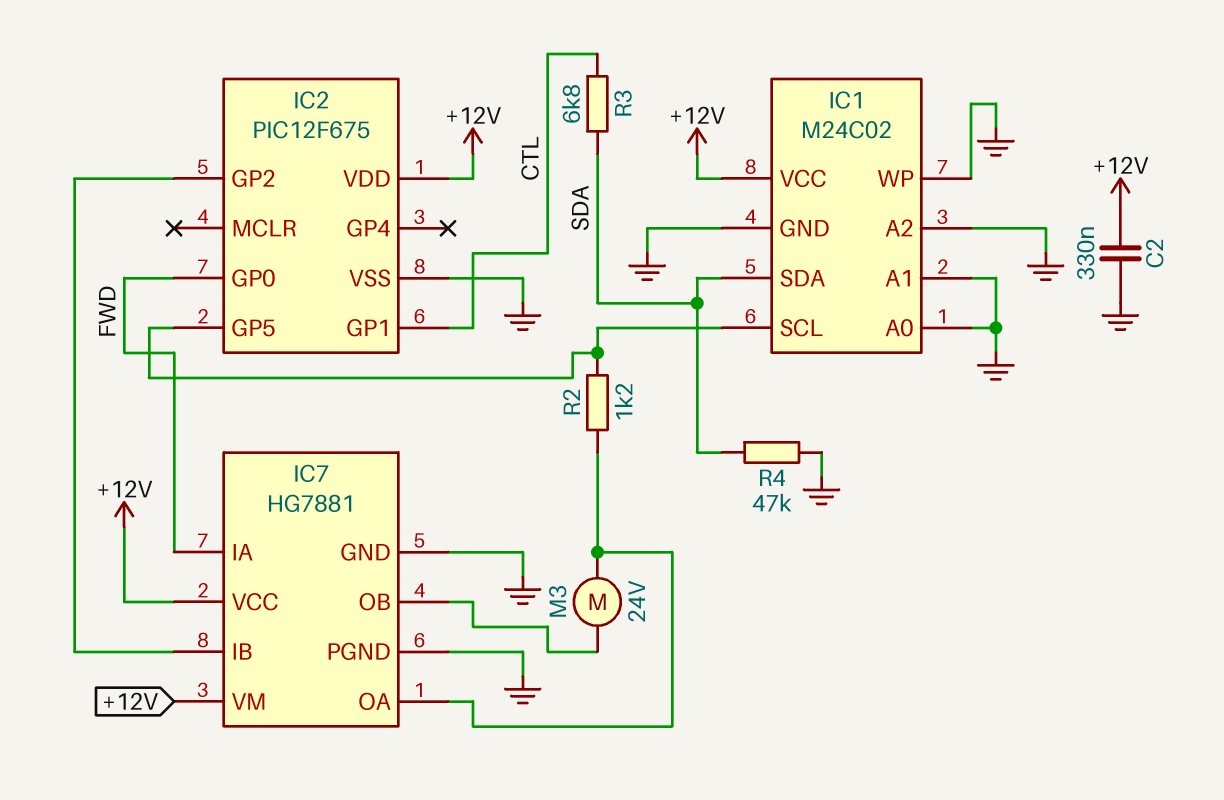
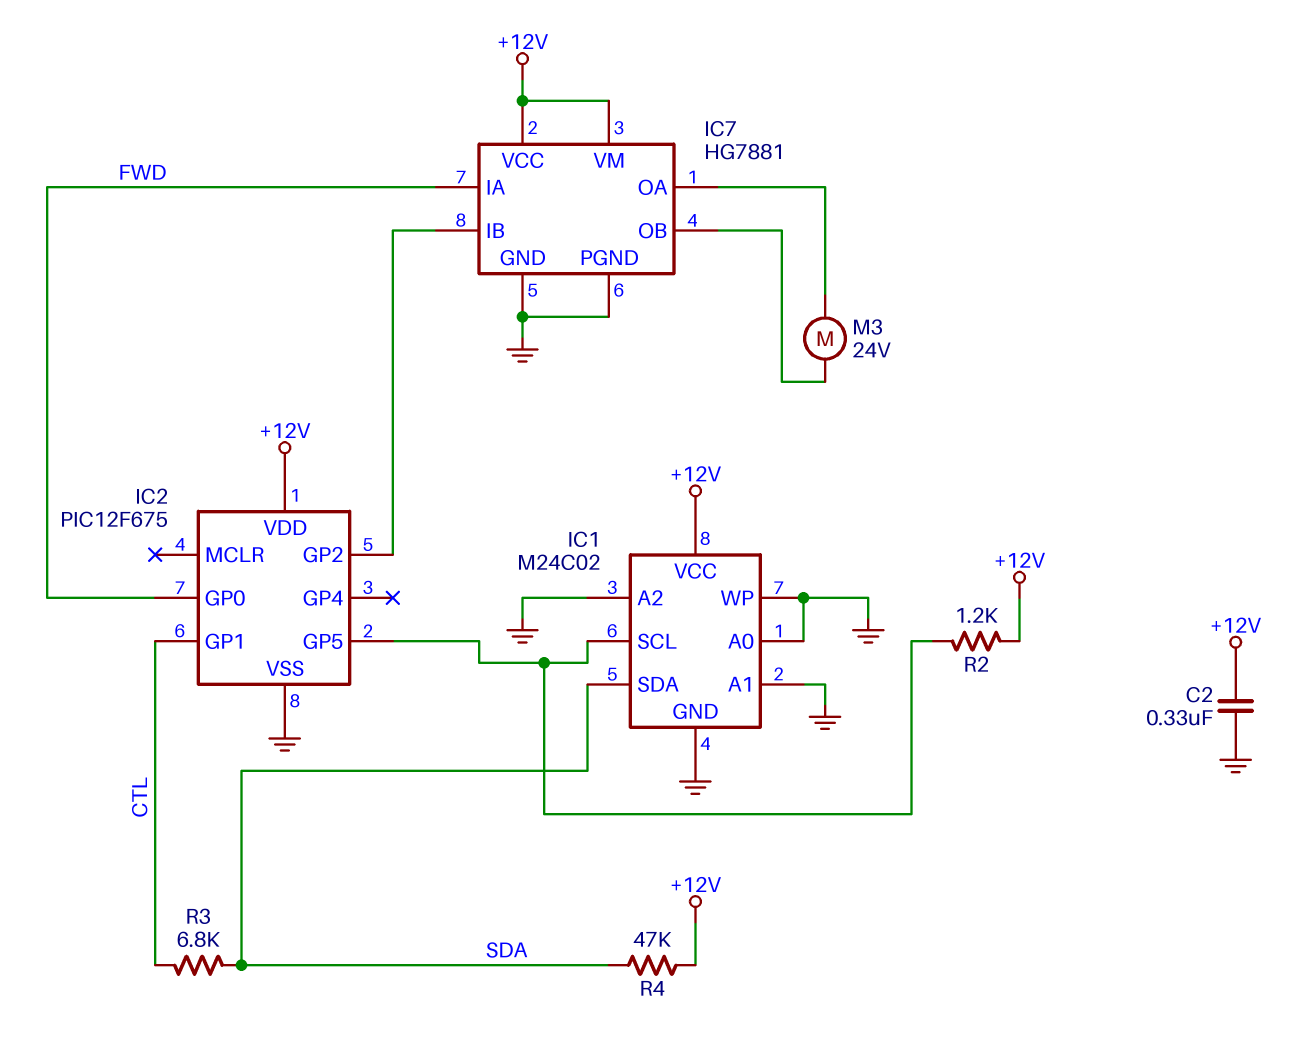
R2: 1.2k (IC1/SCL, IC7/OA) -> 1.2k (+12V, IC1/SCL)
R4: 47k (GND, SDA) -> 47k (+12V, SDA)

